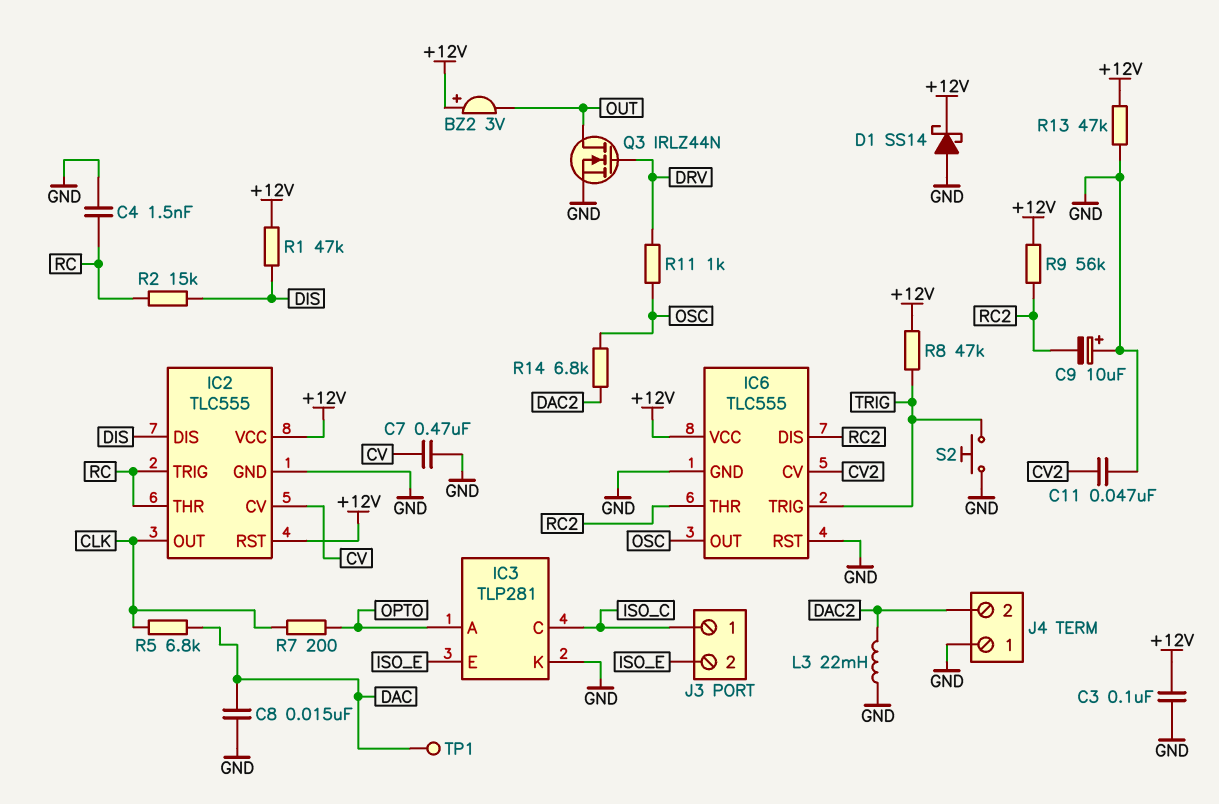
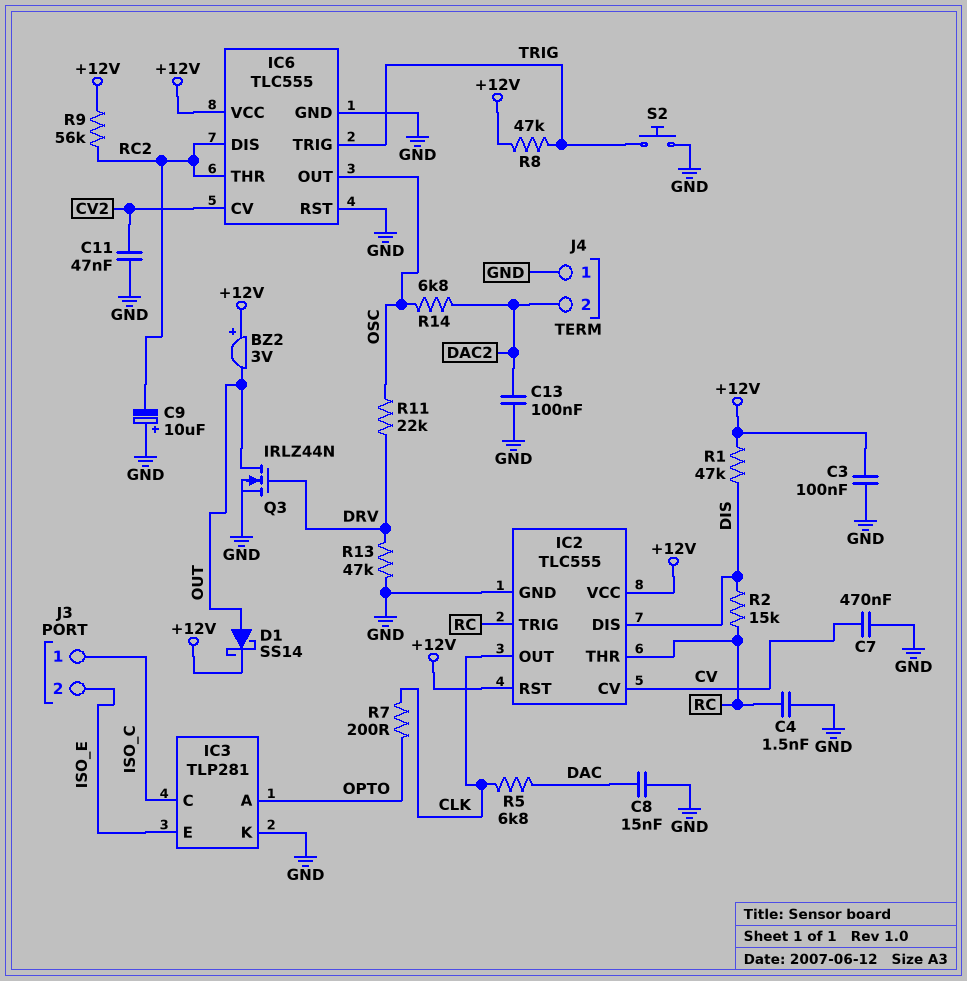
C13: none -> 100nF (DAC2, GND)
D1: schottky SS14 (A GND, K +12V) -> schottky SS14 (A OUT, K +12V)
L3: 22mH (DAC2, GND) -> none
R11: 1k (DRV, OSC) -> 22k (DRV, OSC)
R13: 47k (+12V, GND) -> 47k (DRV, GND)
TP1: test point (DAC) -> none

